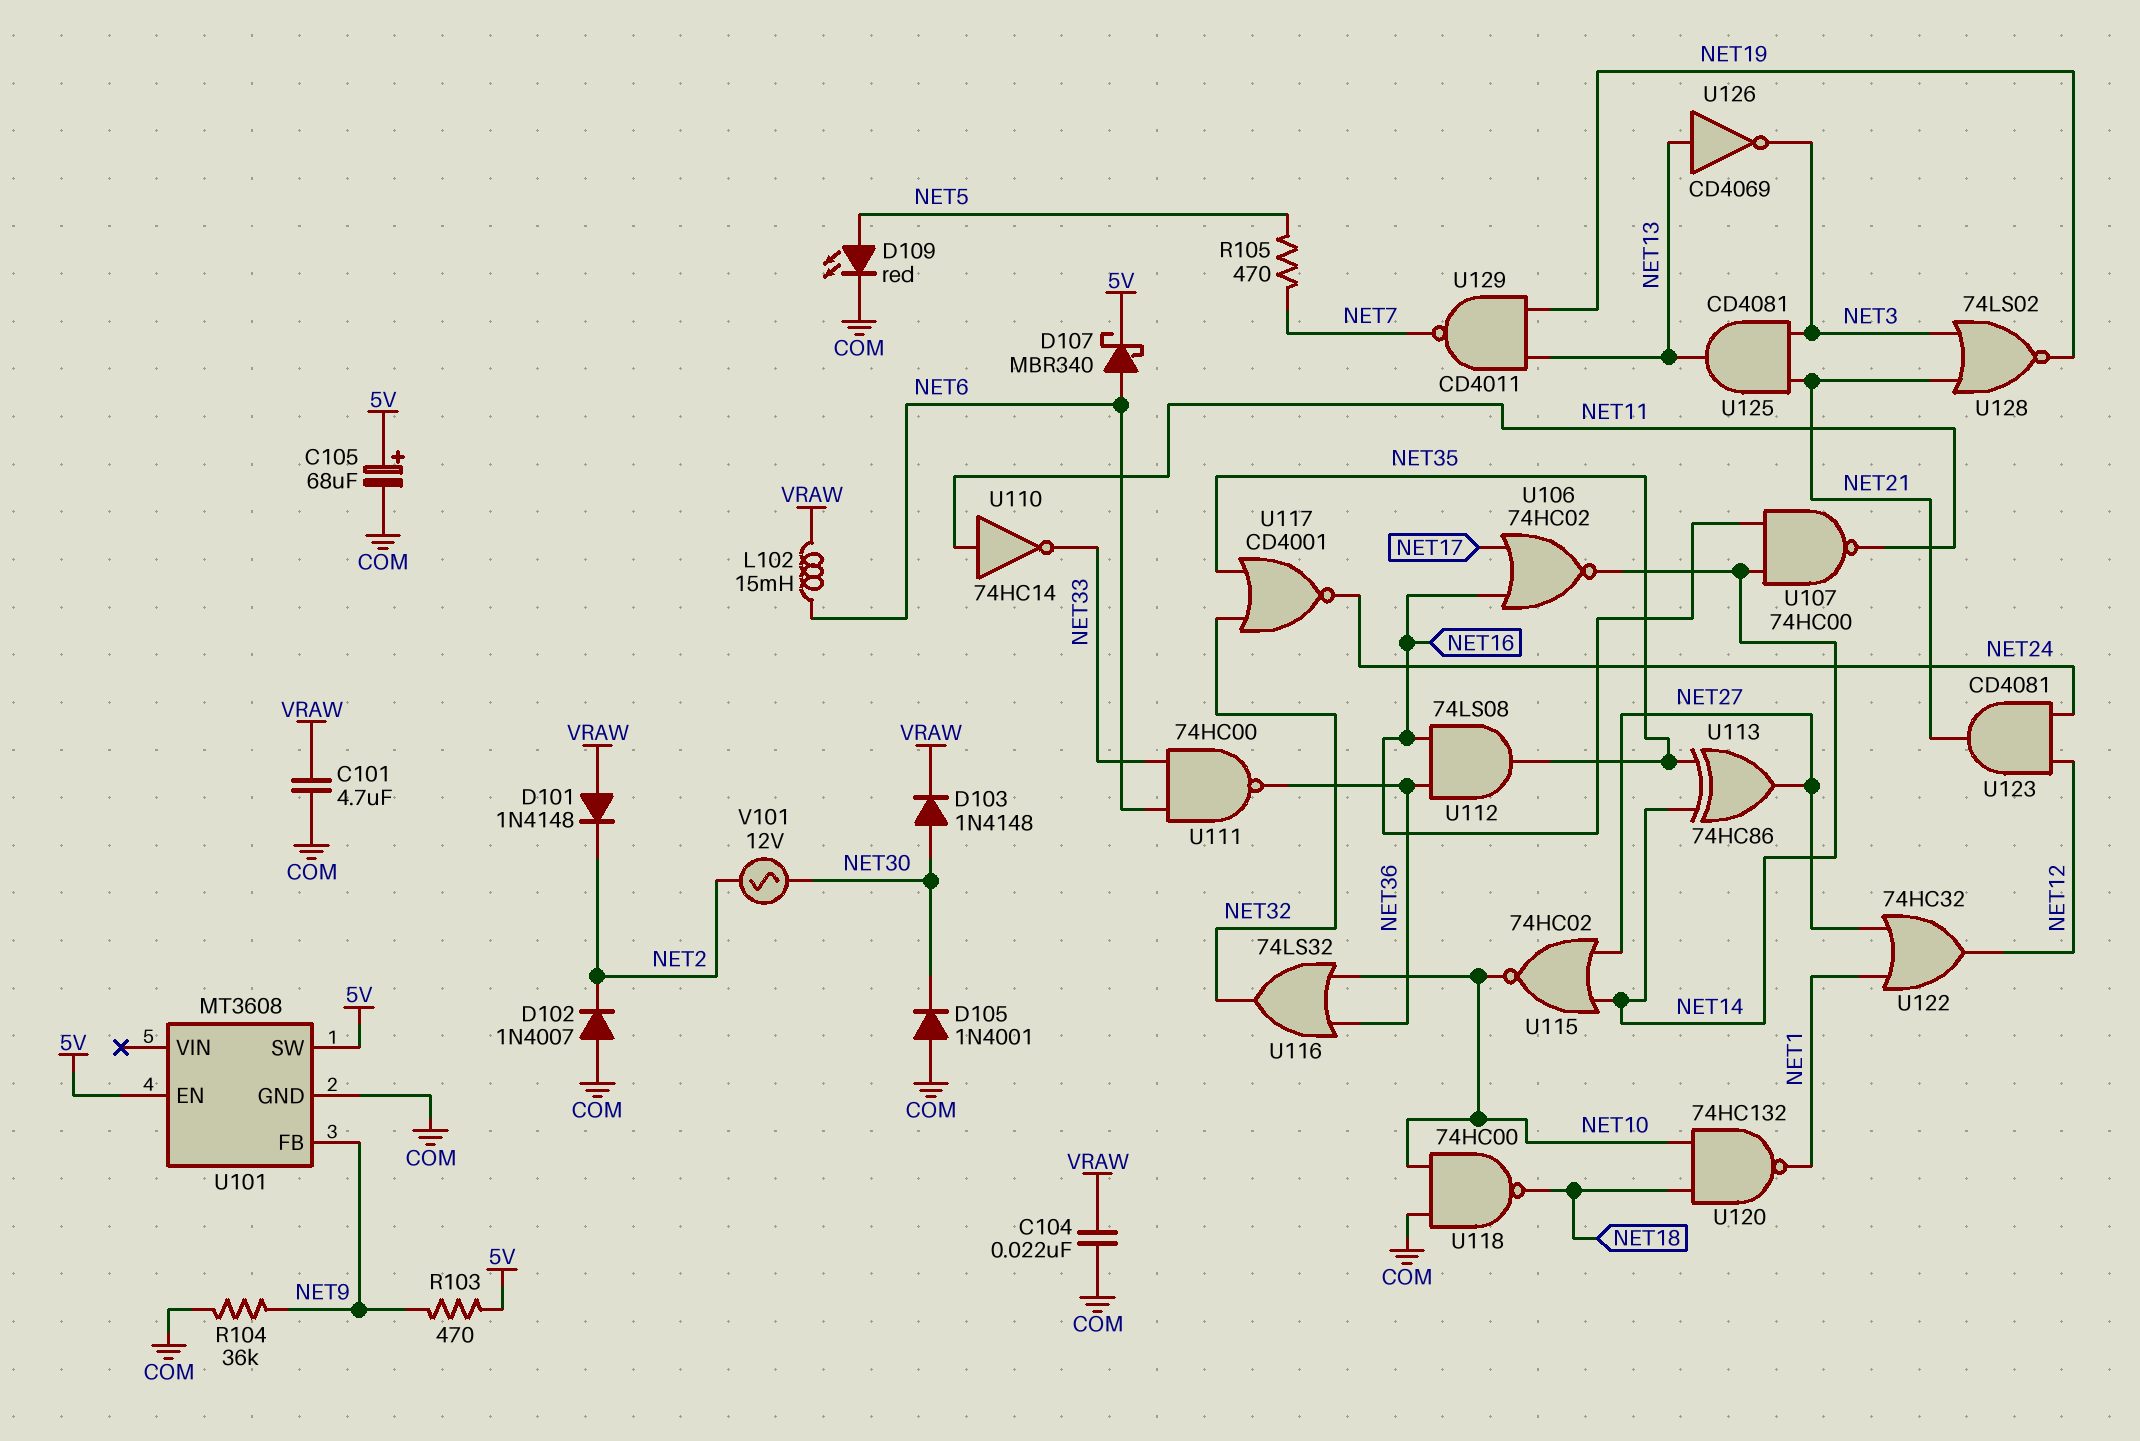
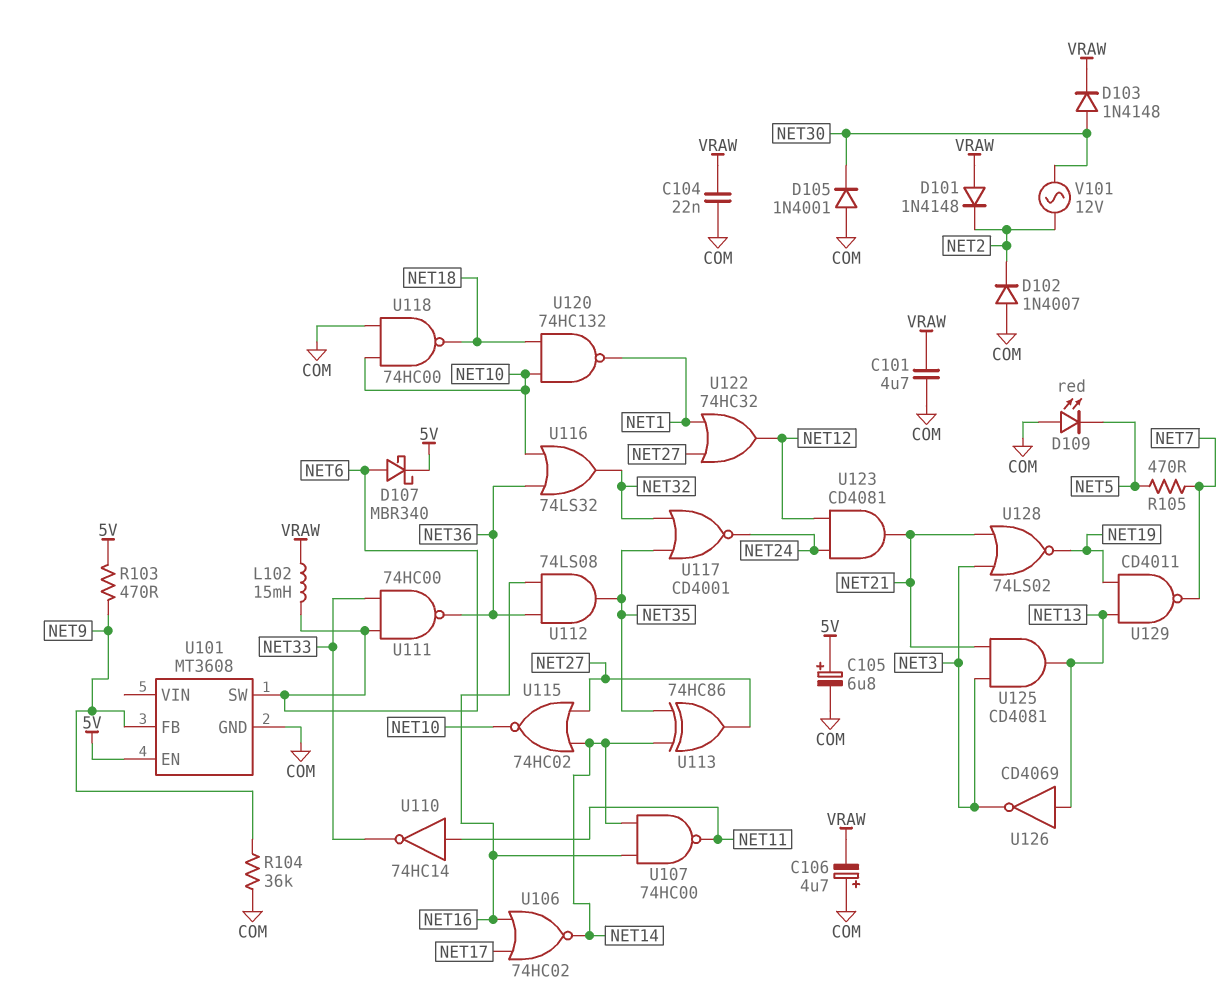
C105: 68uF (plus 5V, minus COM) -> 6.8uF (plus 5V, minus COM)
C106: none -> 4.7uF (plus COM, minus VRAW)
D109: LED red (A NET5, K COM) -> LED red (A COM, K NET5)
U101 pin SW: 5V -> NET6

